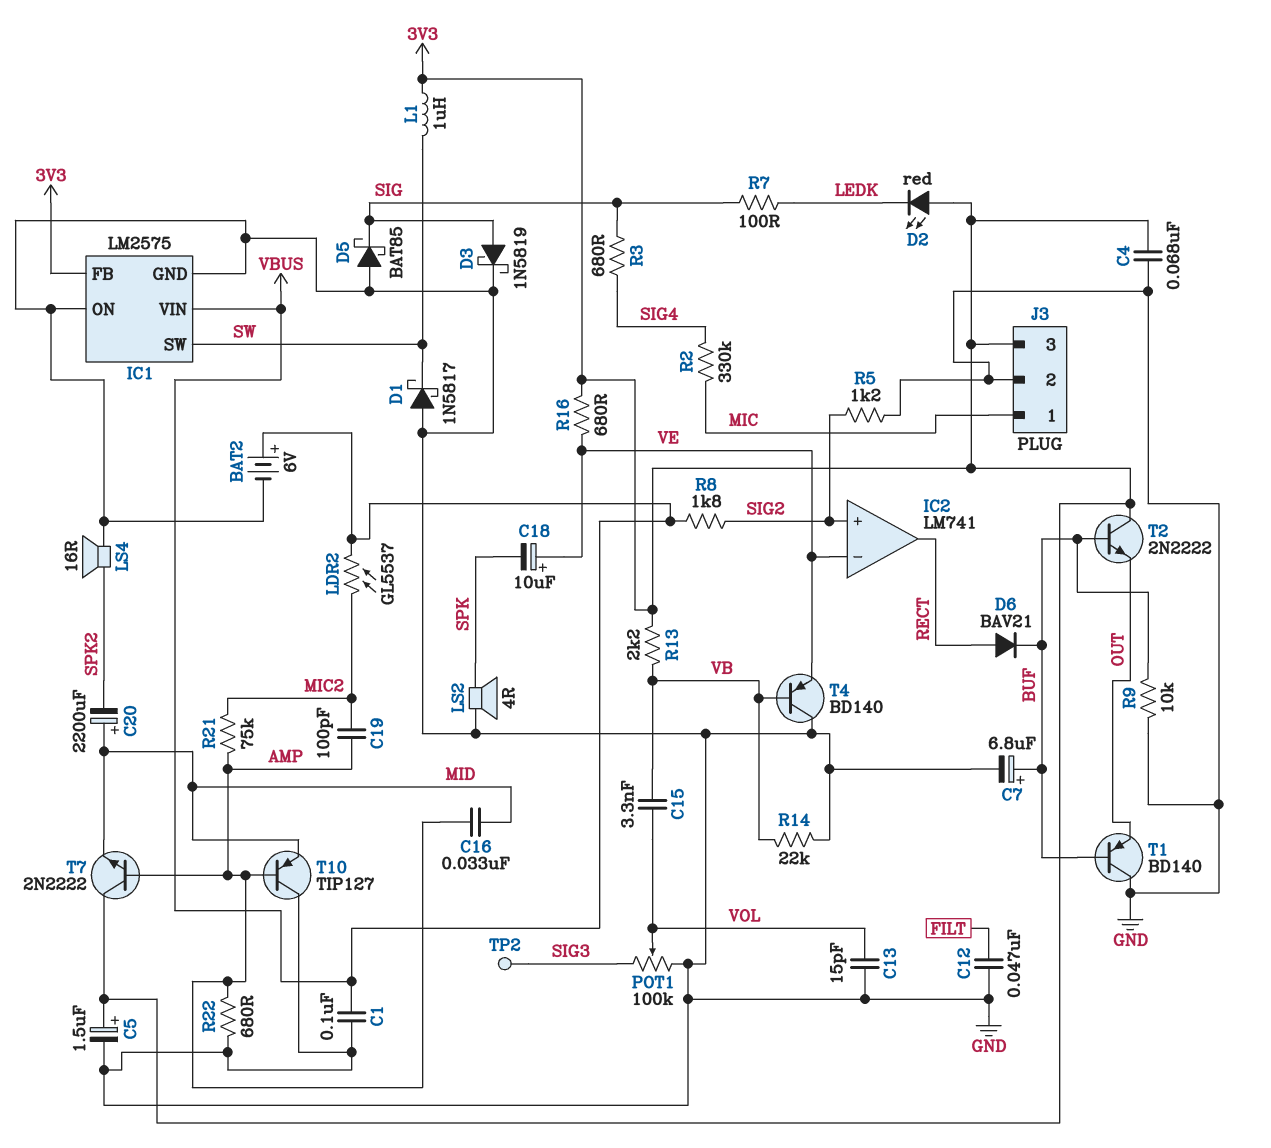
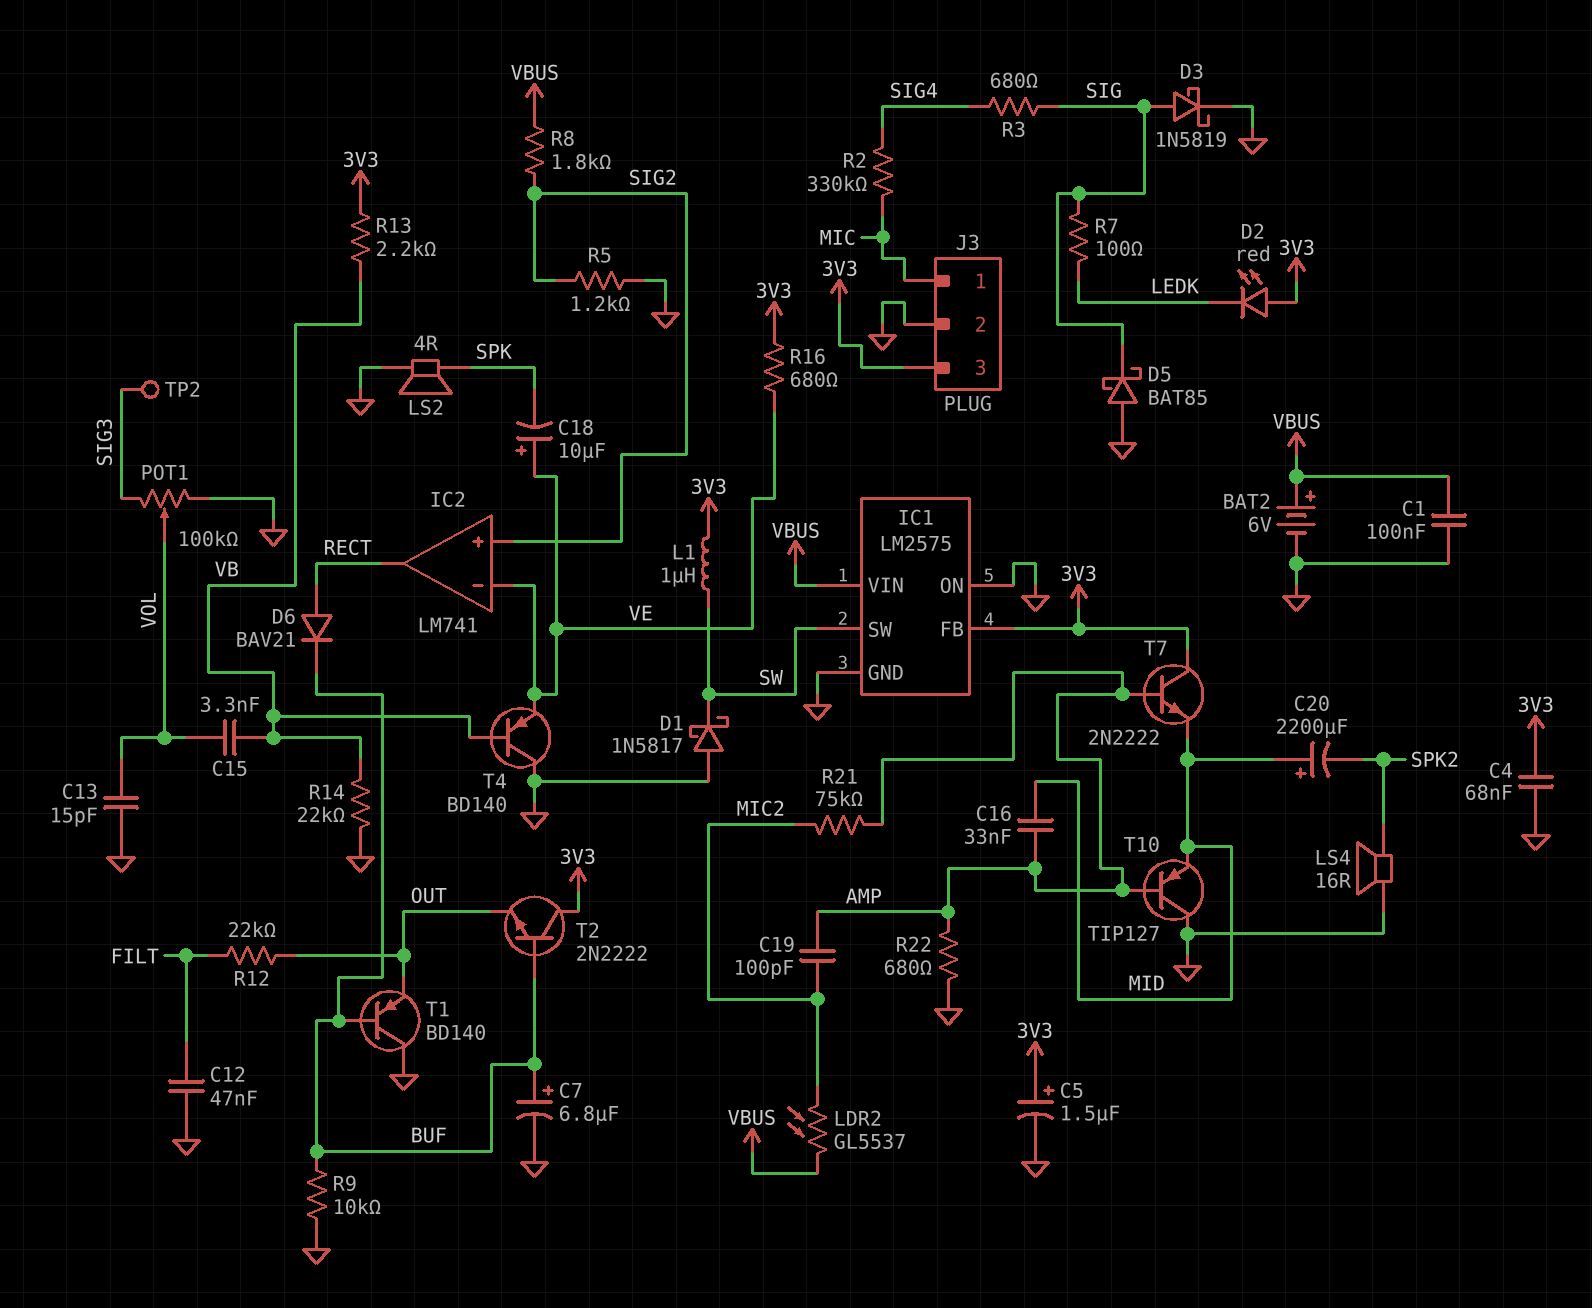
R12: none -> 22k (FILT, OUT)

